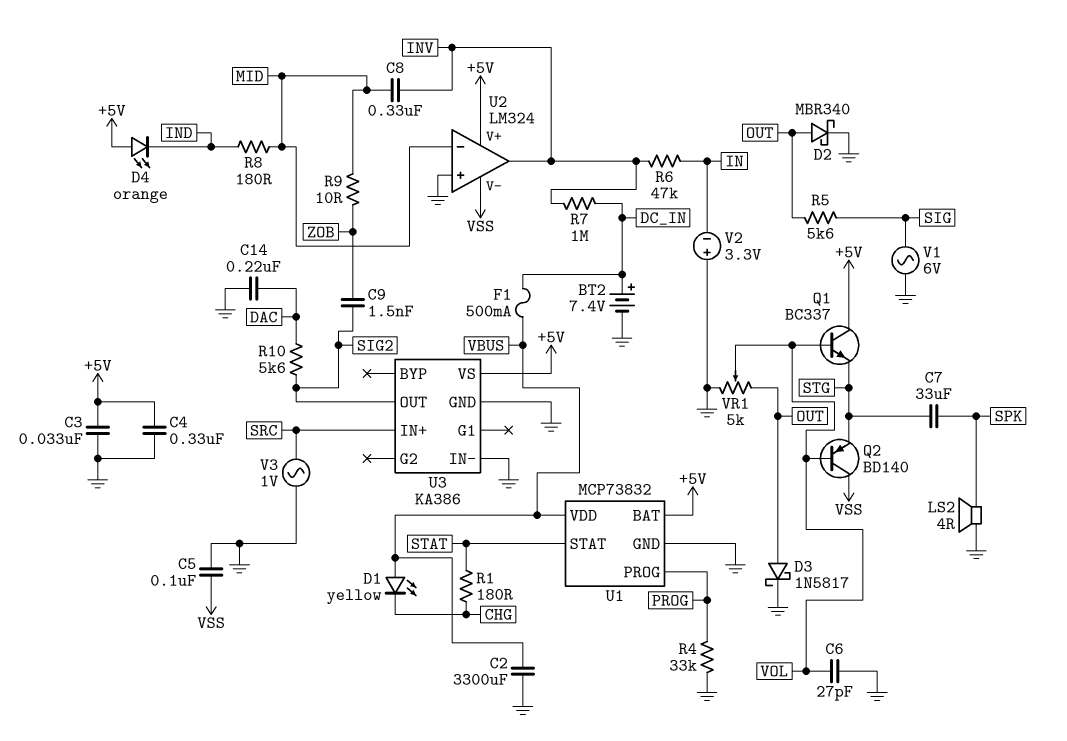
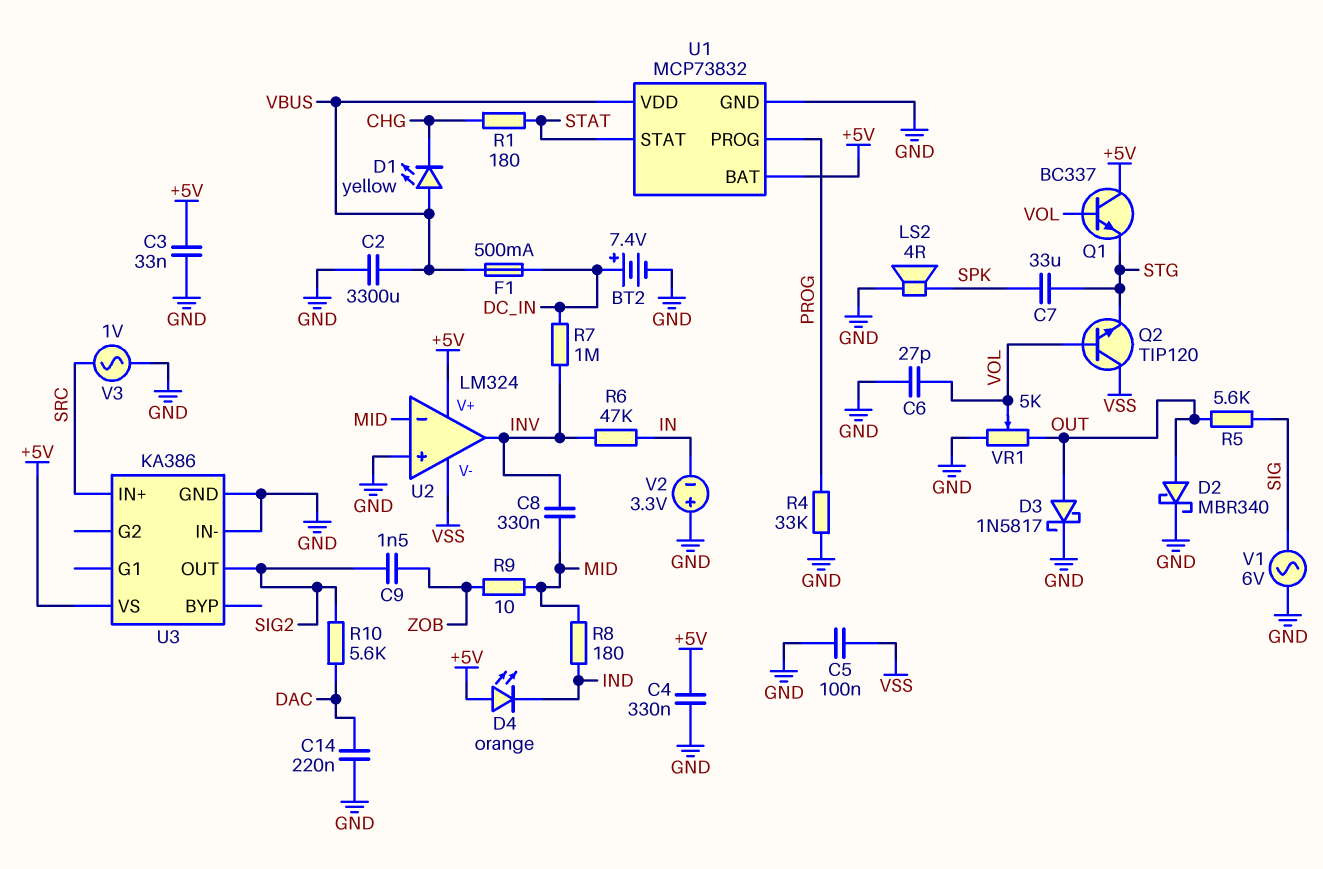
Q2: PNP BD140 (B VOL, C VSS, E STG) -> NPN TIP120 (B VOL, C VSS, E STG)

